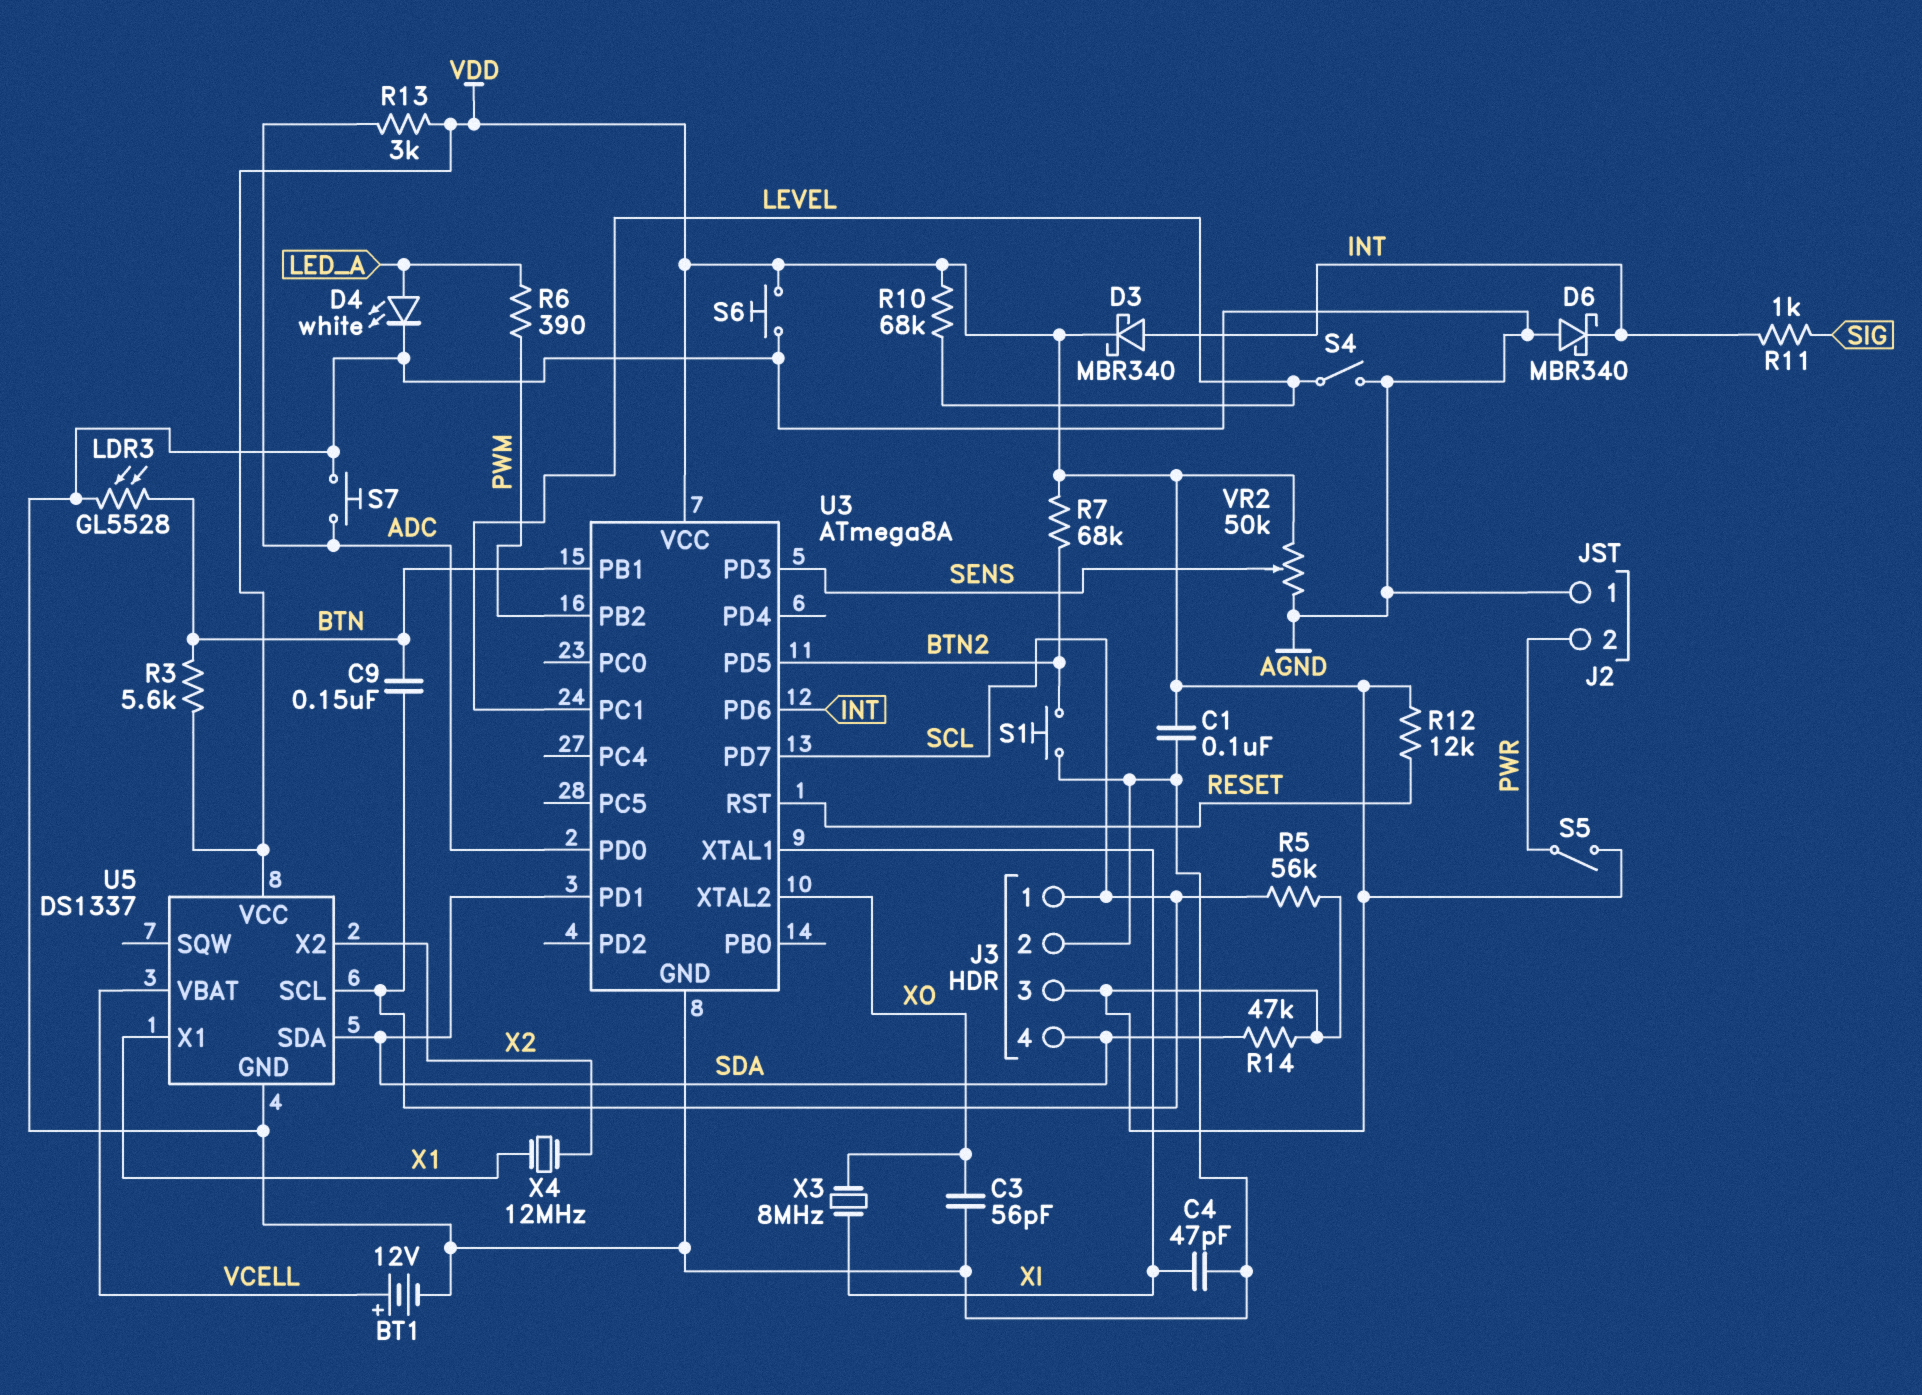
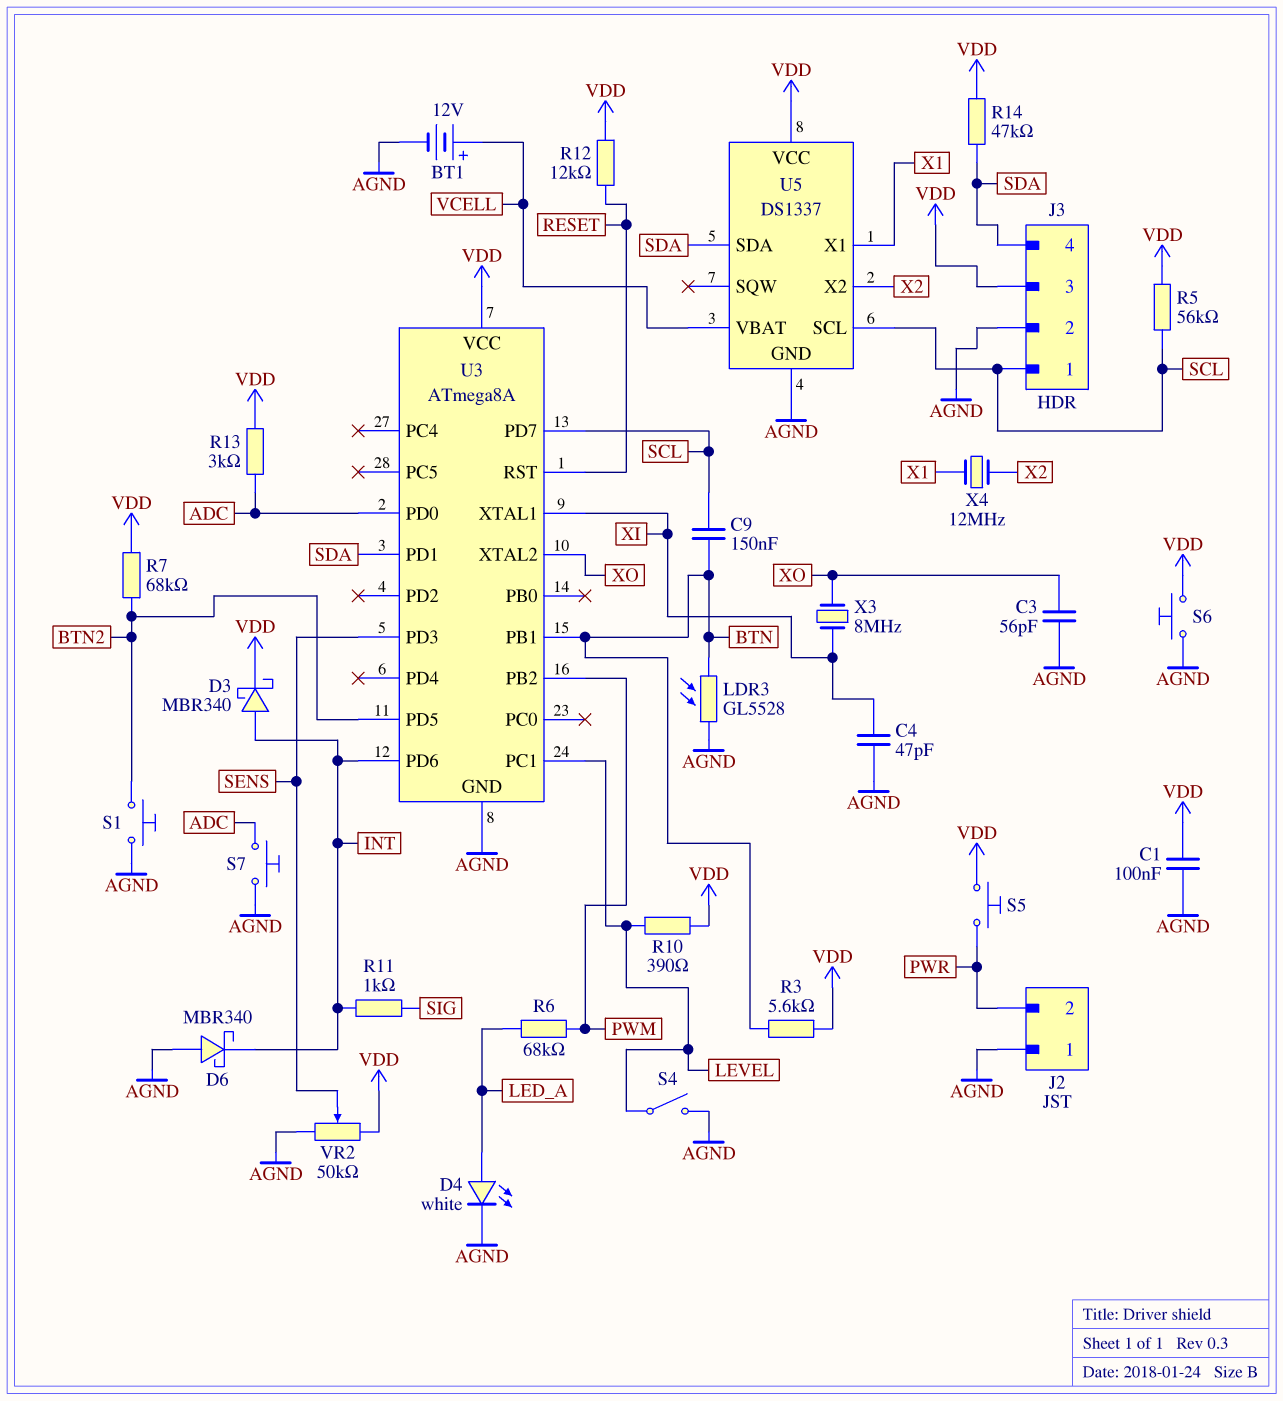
R6: 390 (LED_A, PWM) -> 68k (LED_A, PWM)
R10: 68k (LEVEL, VDD) -> 390 (LEVEL, VDD)
S5: switch (PWR, VDD) -> button (PWR, VDD)

